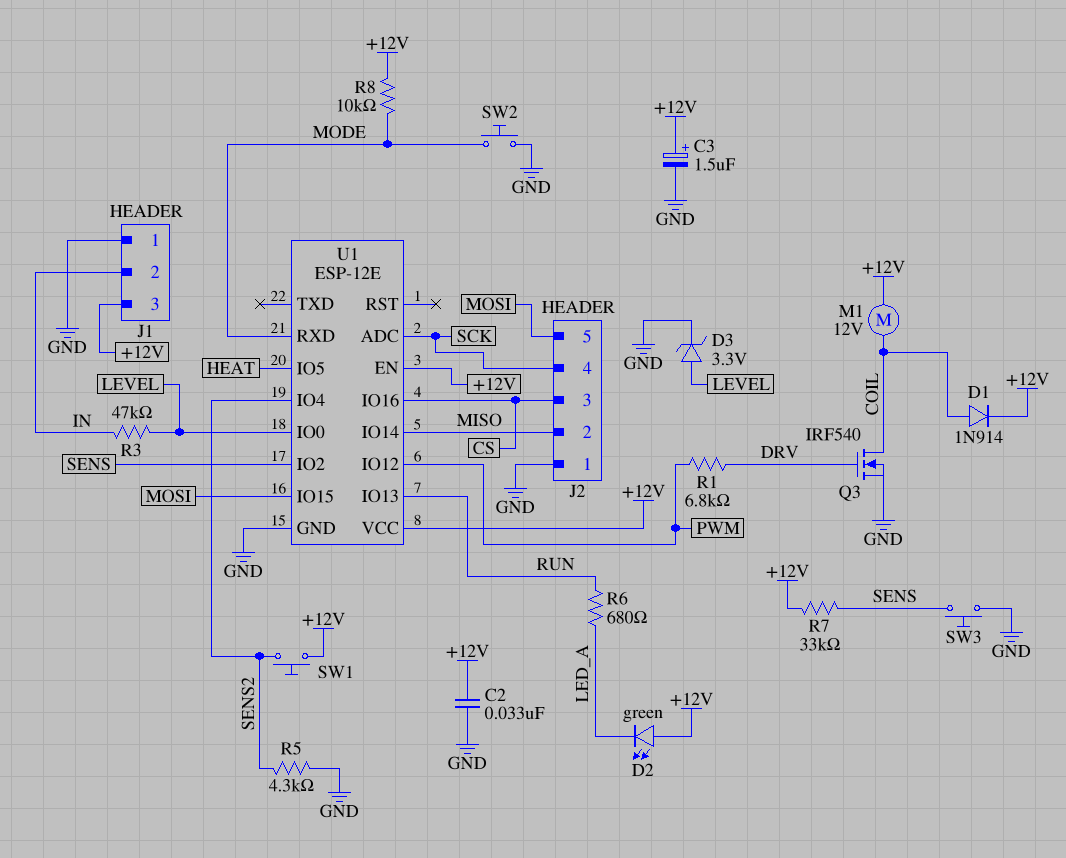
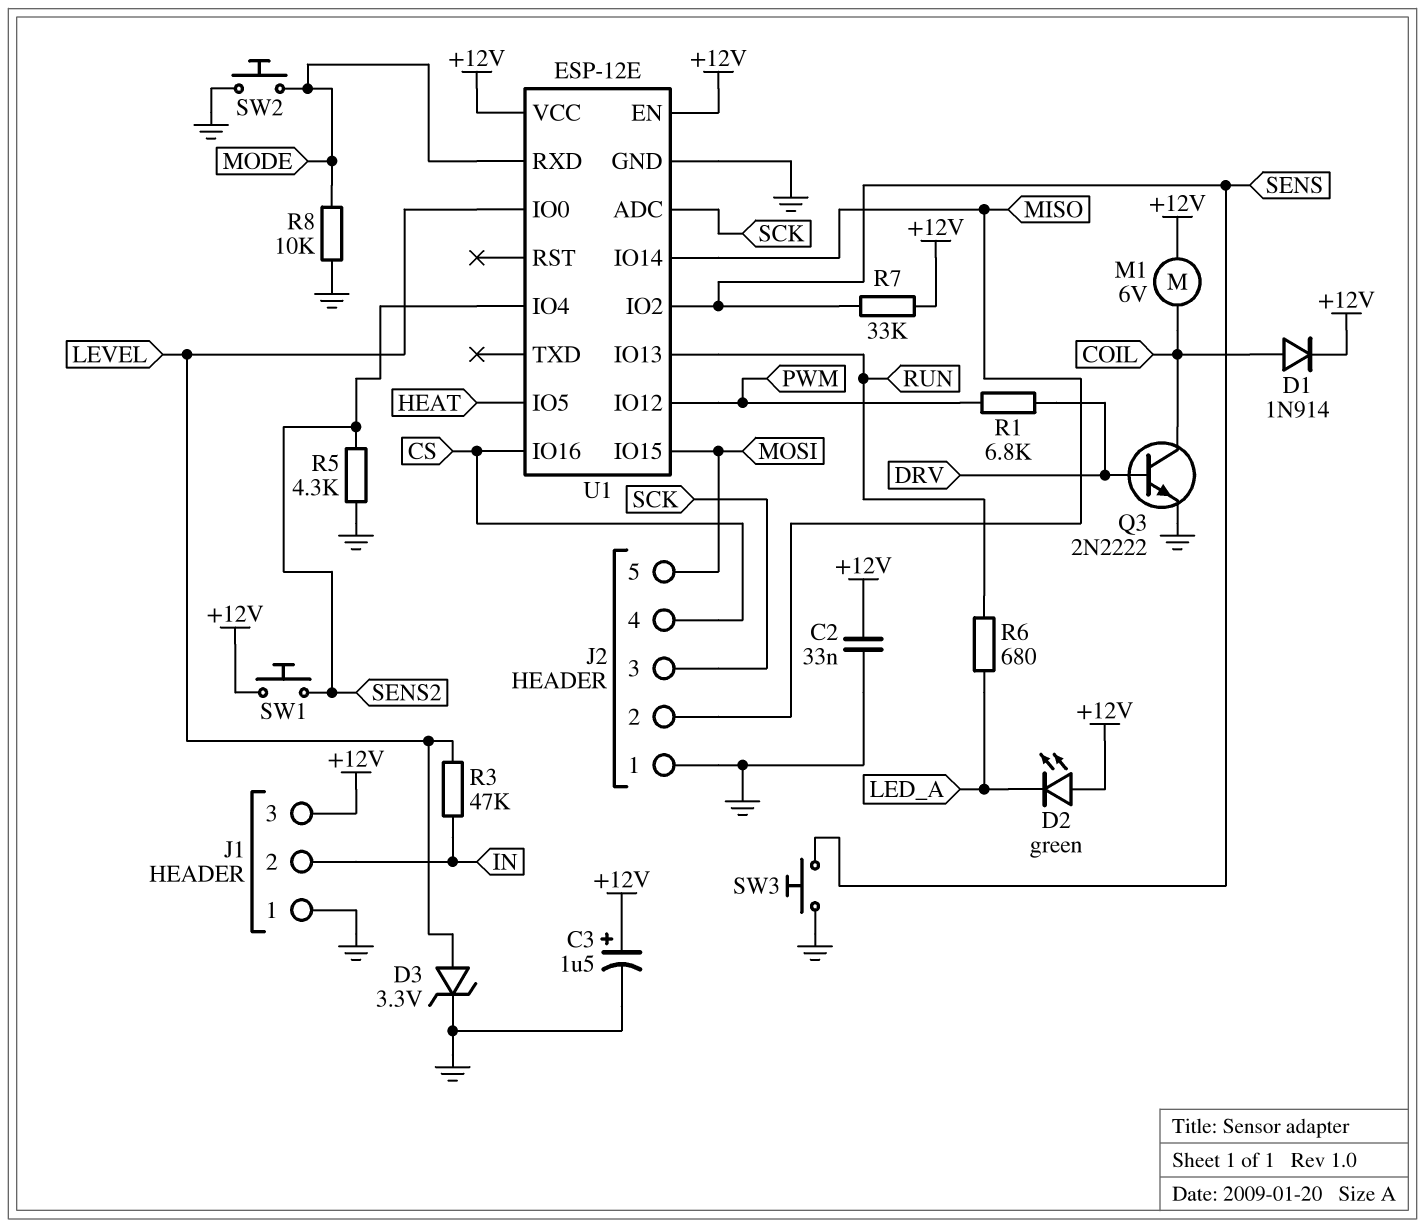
J2 pin 3: CS -> SCK
J2 pin 4: SCK -> CS
M1: motor 12V (+12V, COIL) -> motor 6V (+12V, COIL)
Q3: NMOS IRF540 (G DRV, D COIL, S GND) -> NPN 2N2222 (B DRV, C COIL, E GND)
R8: 10k (+12V, MODE) -> 10k (GND, MODE)

